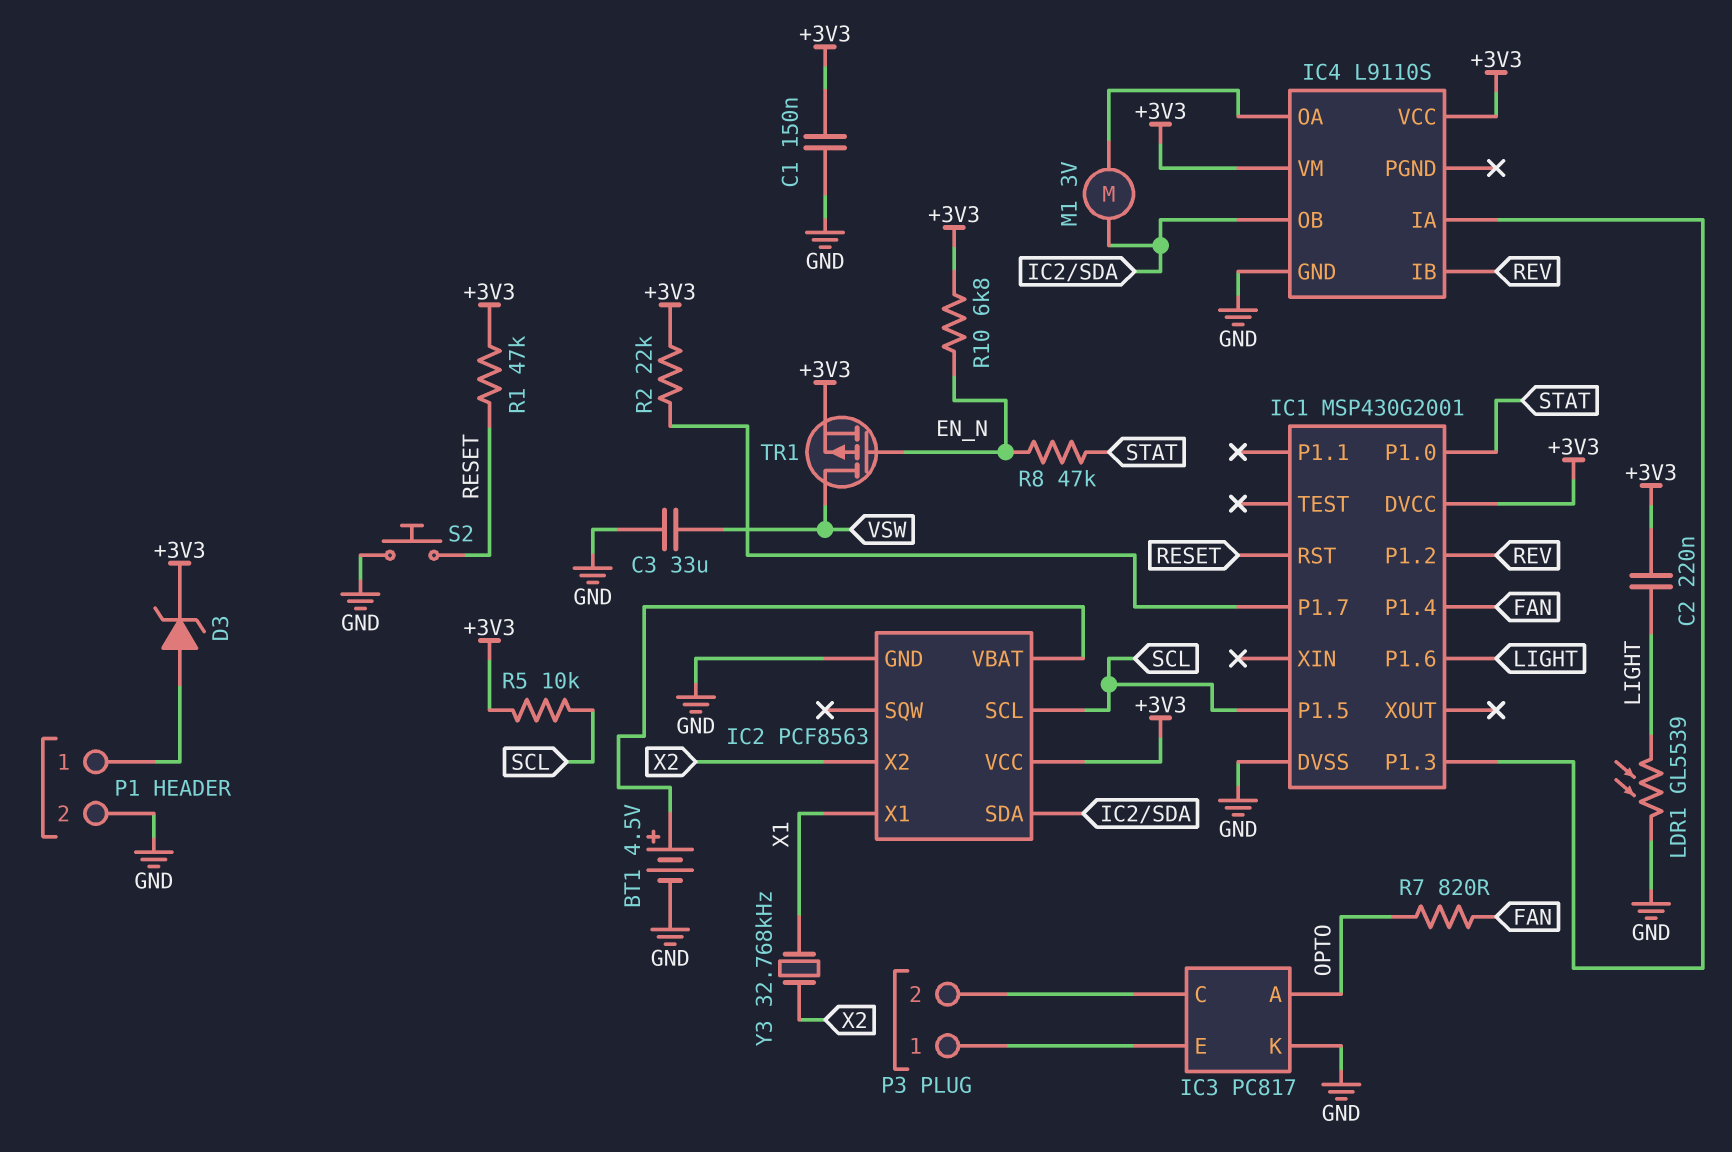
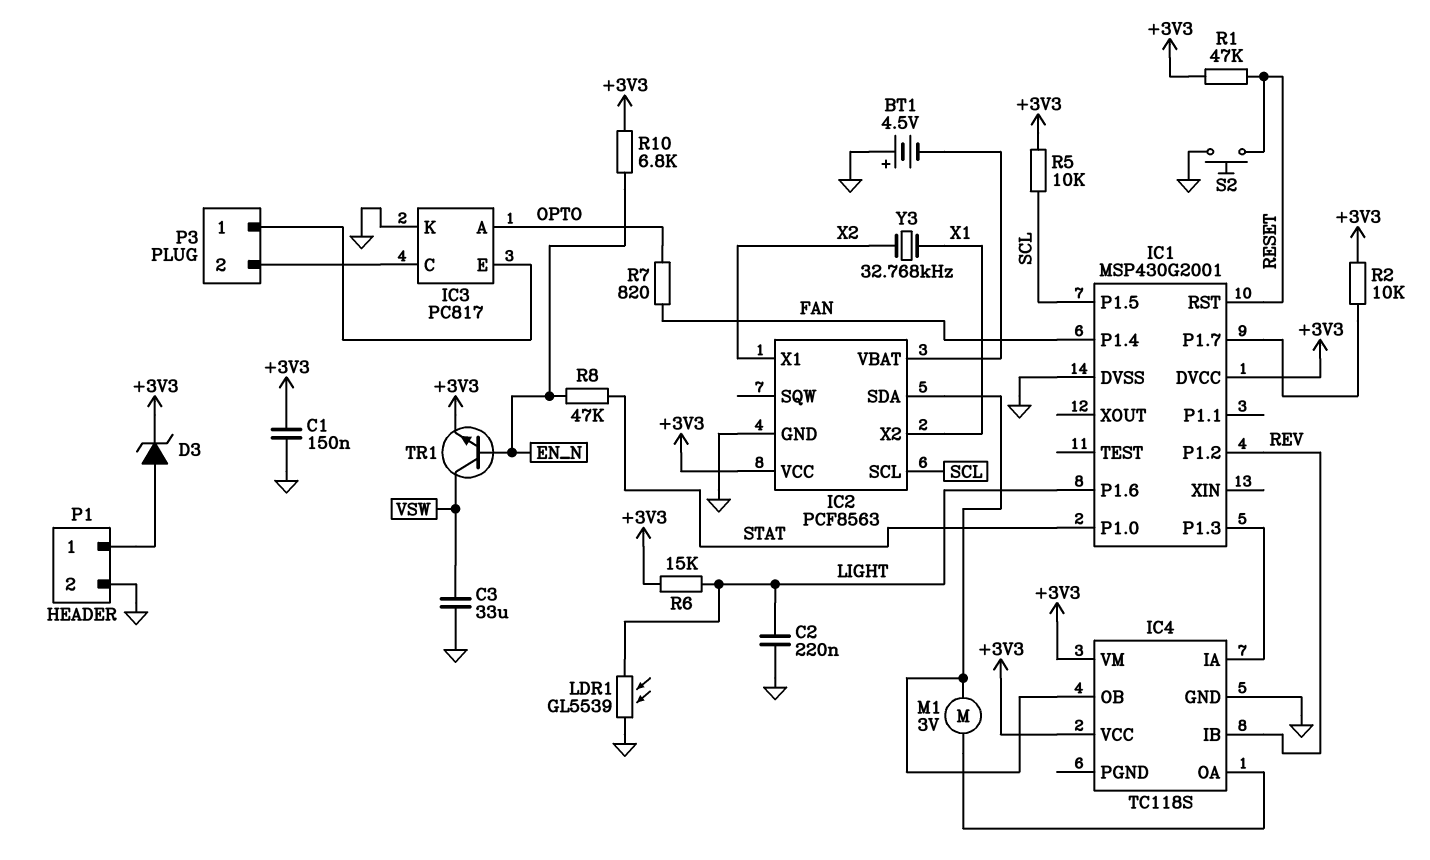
BT1: 4.5V (plus IC2/VBAT, minus GND) -> 4.5V (plus GND, minus IC2/VBAT)
C2: 220nF (+3V3, LIGHT) -> 220nF (GND, LIGHT)
IC2 pin X1: X1 -> X2
IC2 pin X2: X2 -> X1
IC4: L9110S -> TC118S
R2: 22k (+3V3, IC1/P1.7) -> 10k (+3V3, IC1/P1.7)
R6: none -> 15k (+3V3, LIGHT)
TR1: PMOS (G EN_N, D VSW, S +3V3) -> NPN (B EN_N, C VSW, E +3V3)

